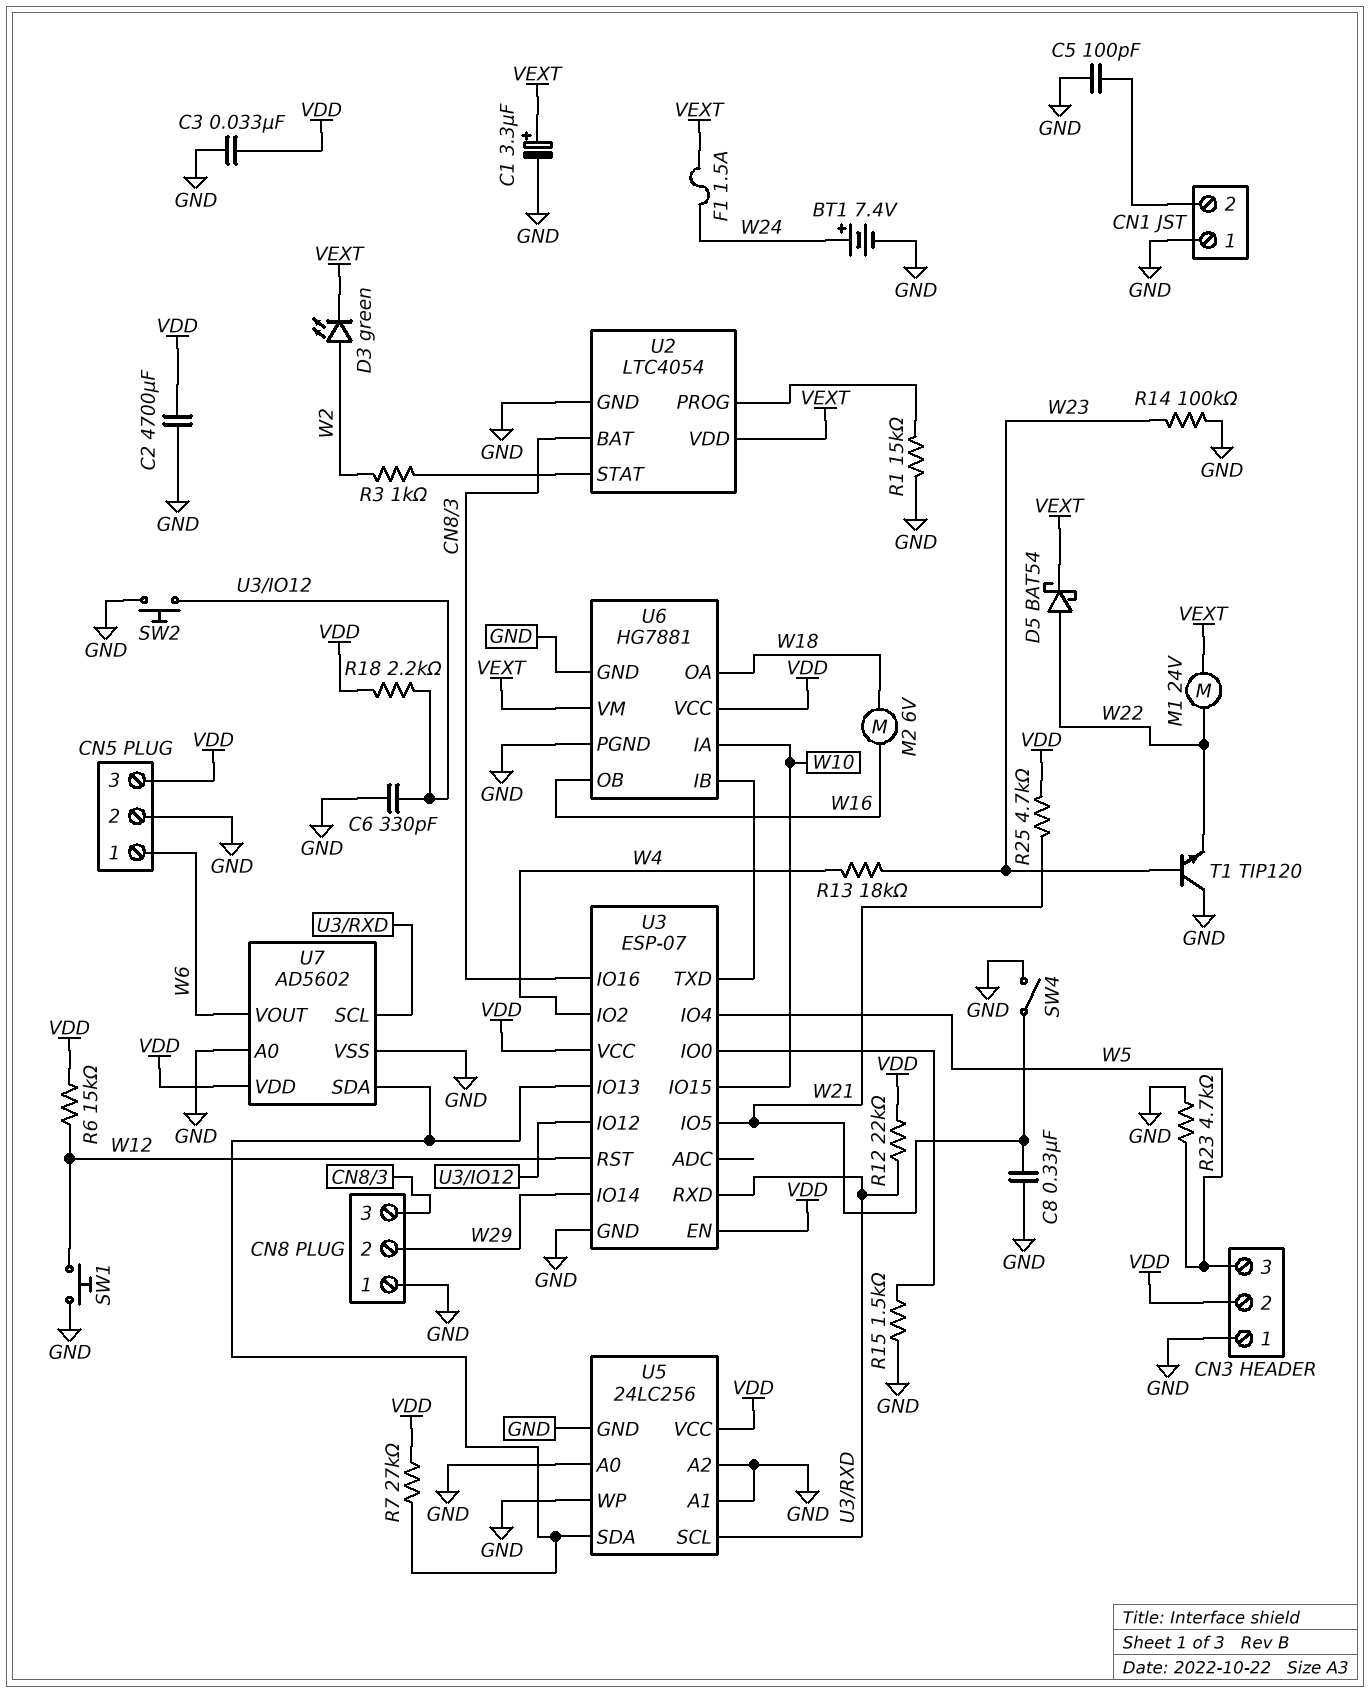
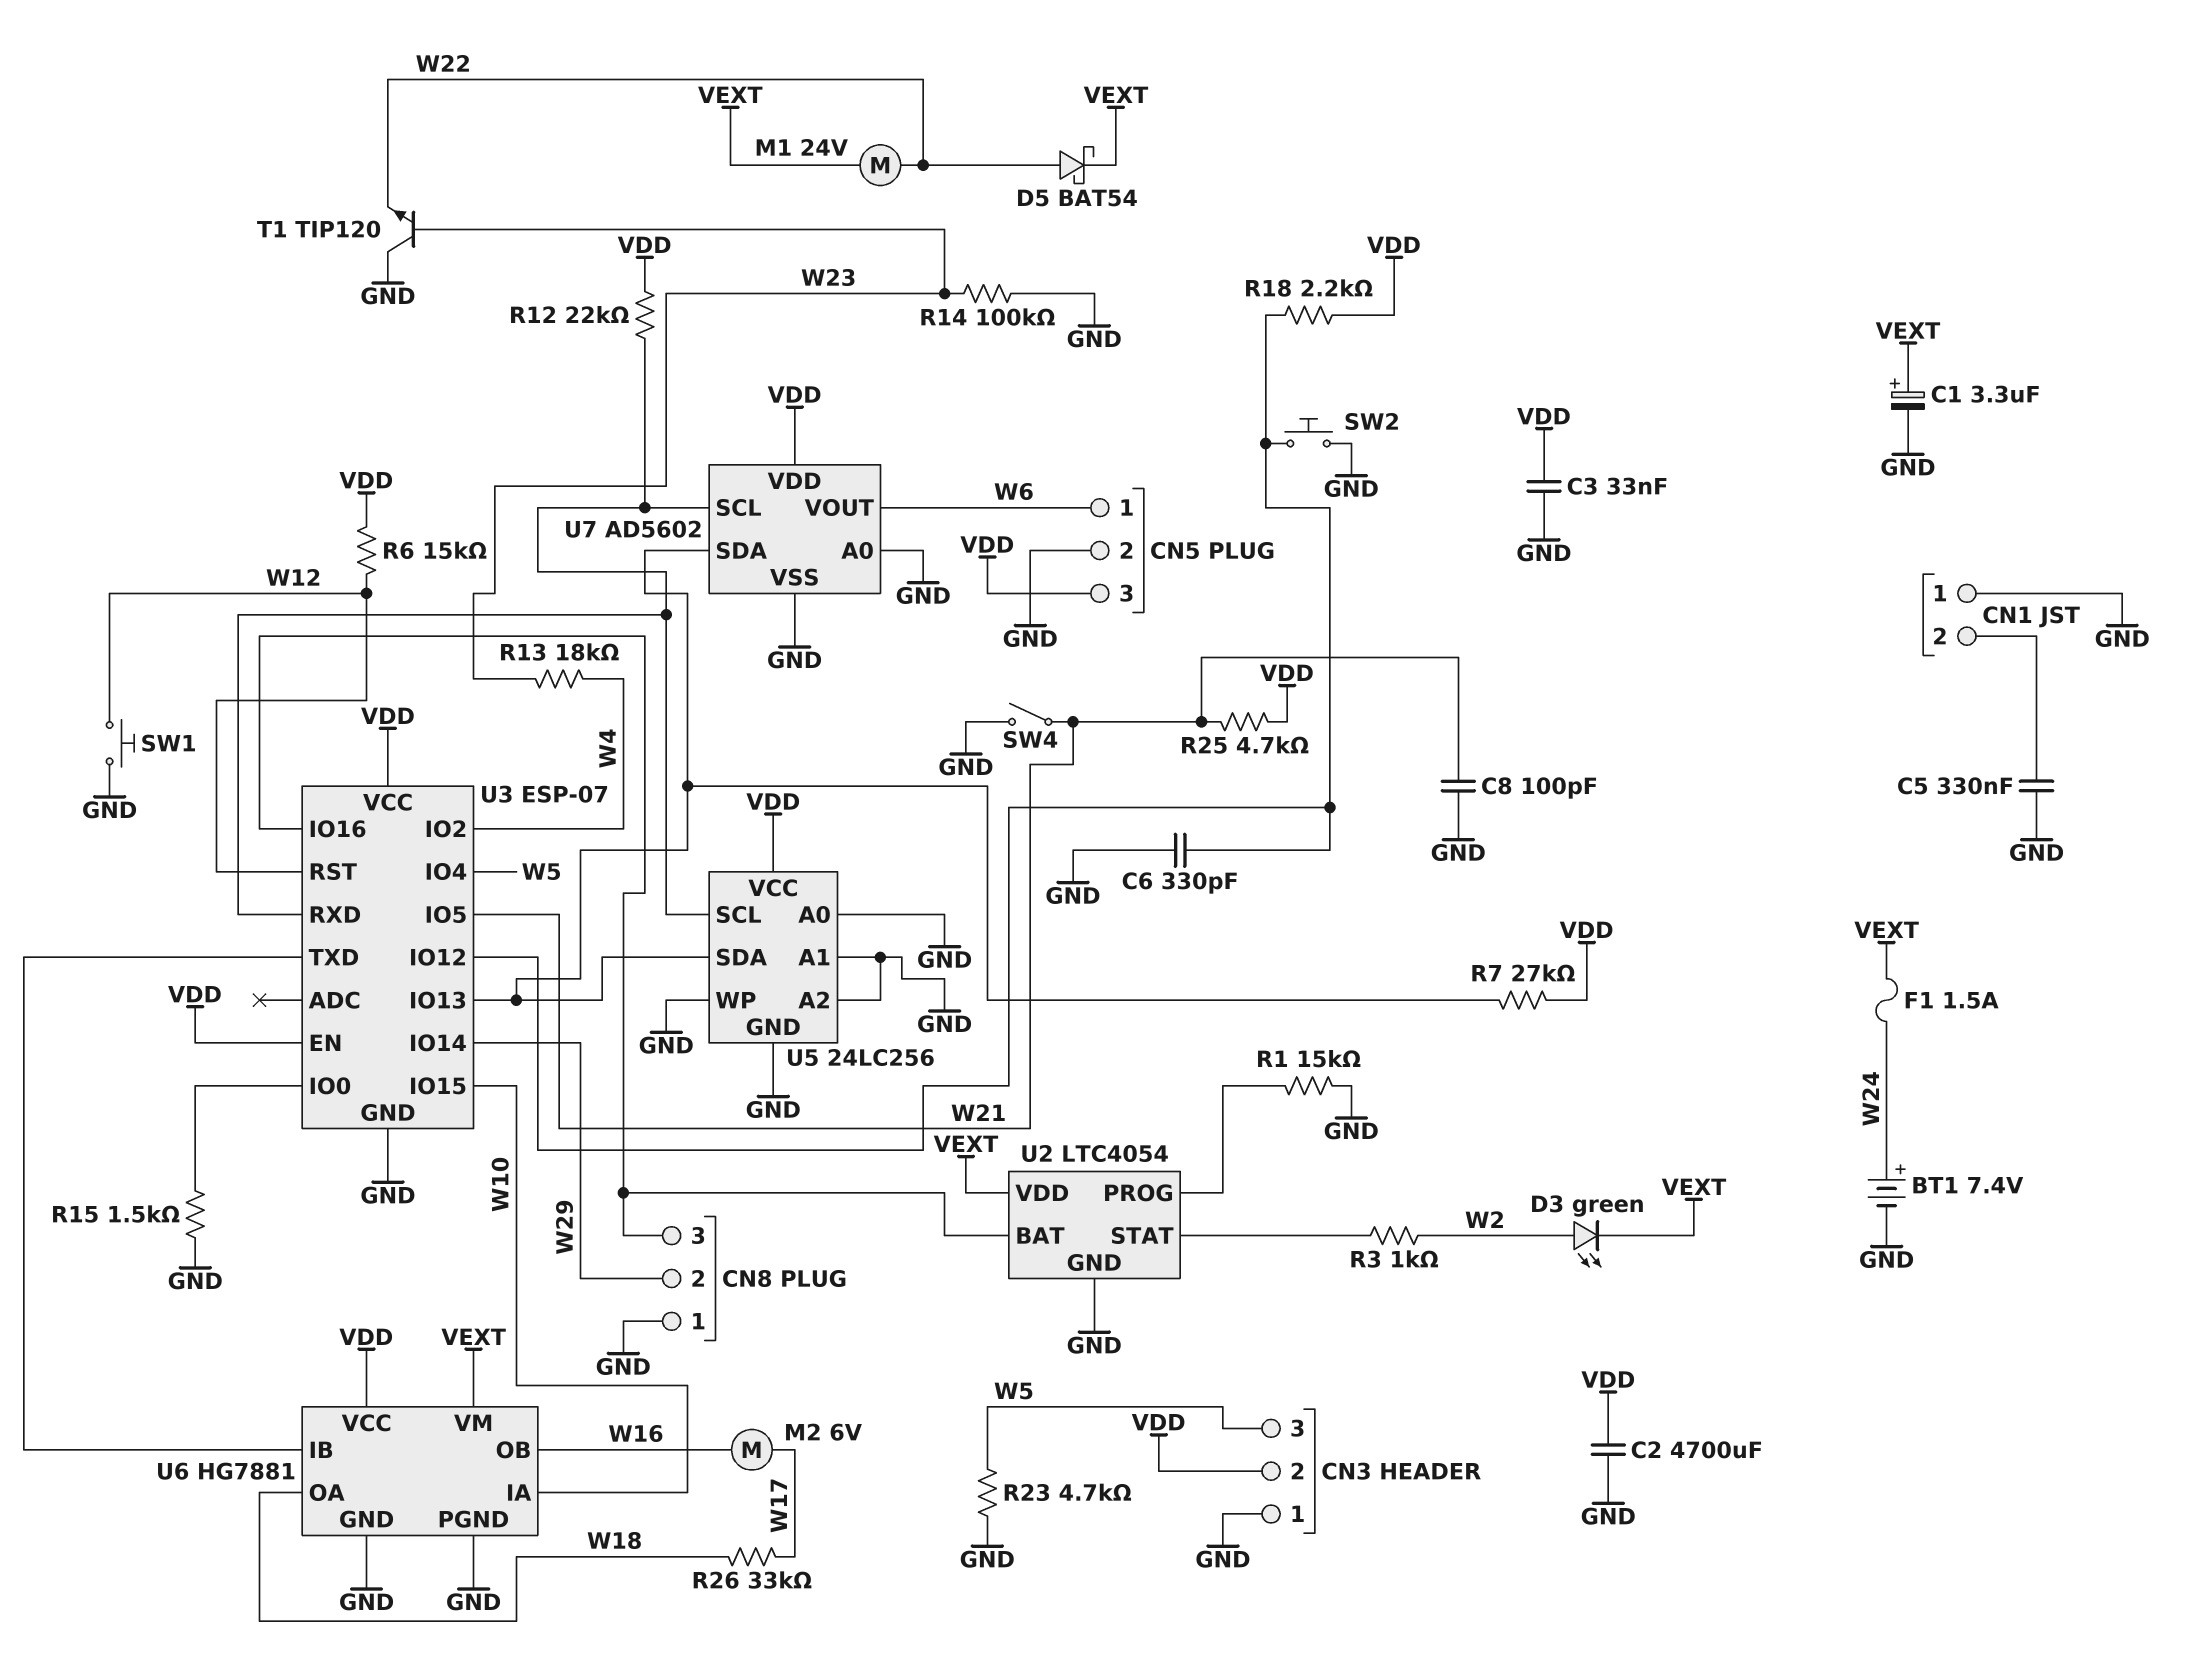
C5: 100pF (CN1/2, GND) -> 330nF (CN1/2, GND)
C8: 330nF (GND, W21) -> 100pF (GND, W21)
M2: motor 6V (W16, W18) -> motor 6V (W16, W17)
R26: none -> 33k (W17, W18)

